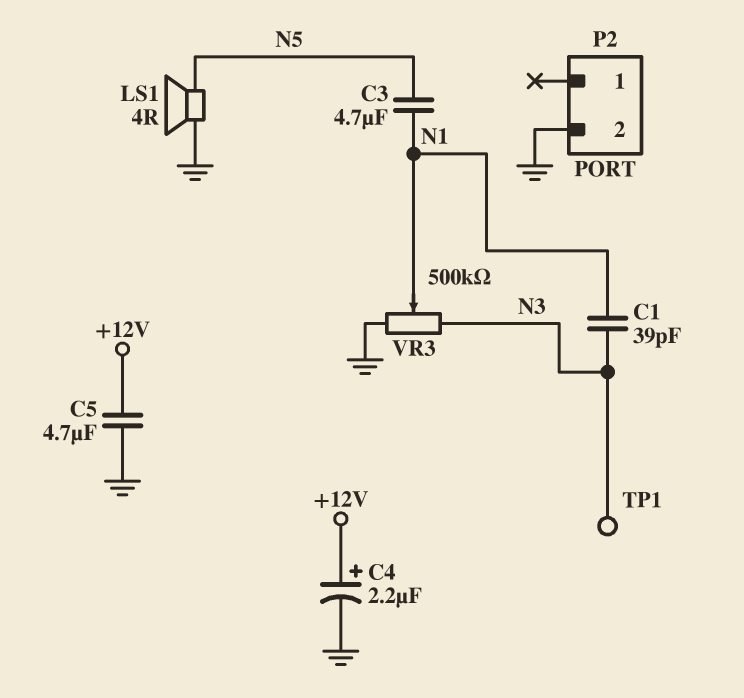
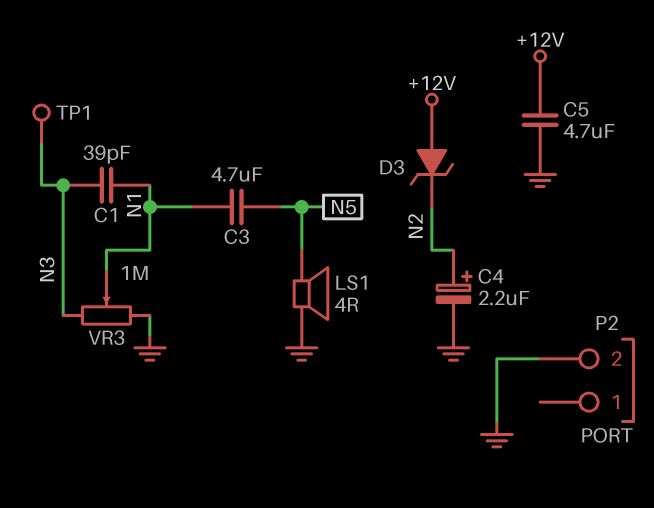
C4: 2.2uF (plus +12V, minus GND) -> 2.2uF (plus N2, minus GND)
D3: none -> zener (A +12V, K N2)
VR3: 500k (GND, N3, wiper N1) -> 1M (GND, N3, wiper N1)

